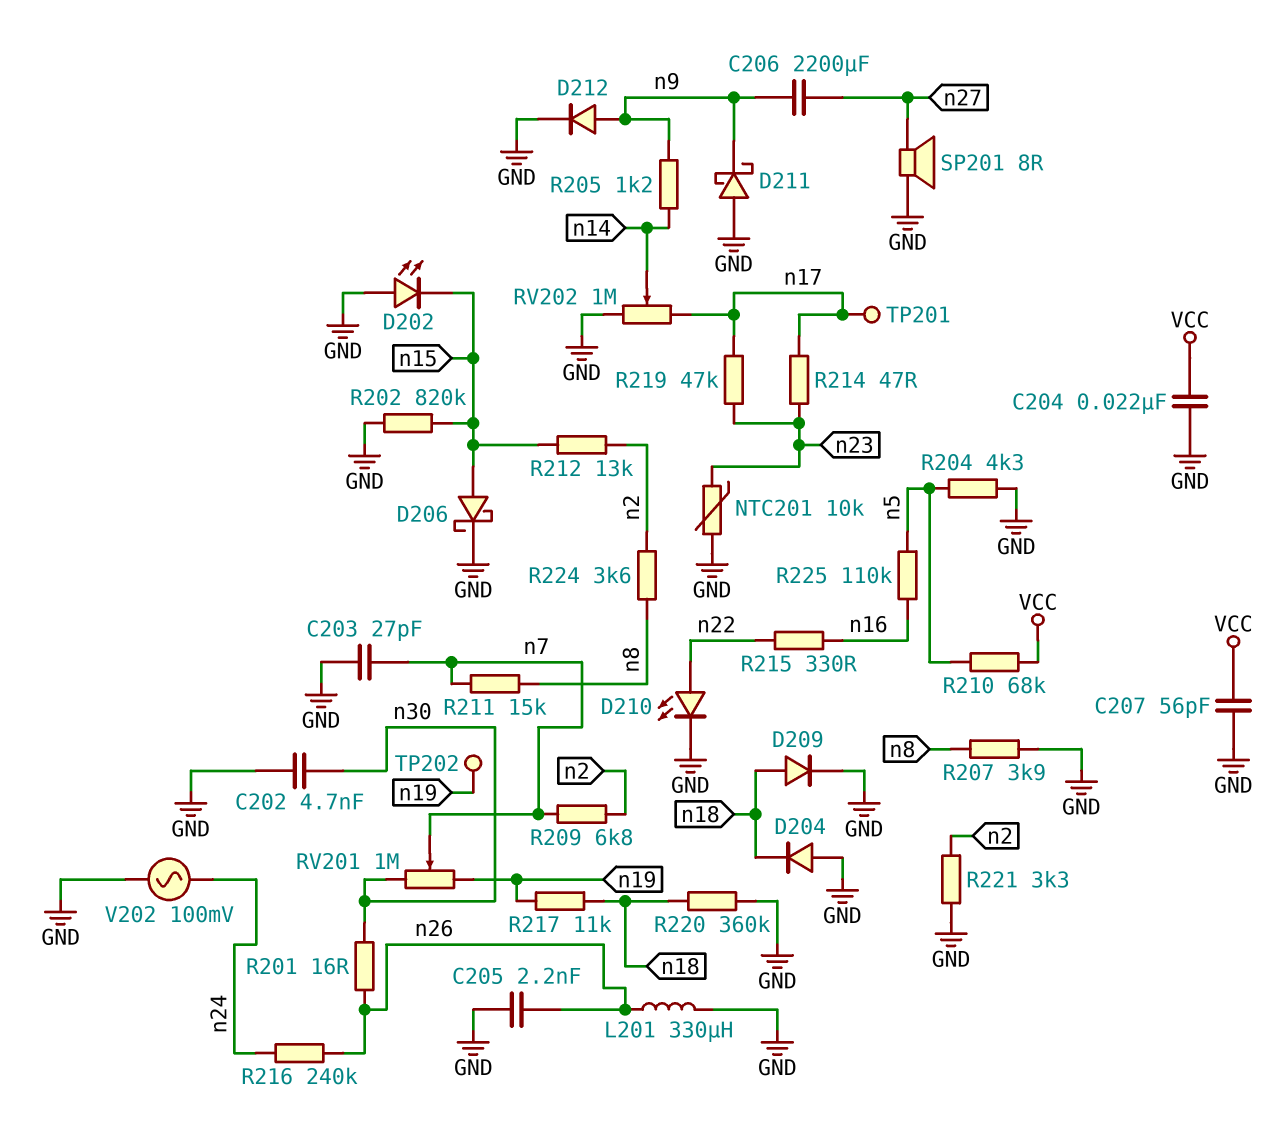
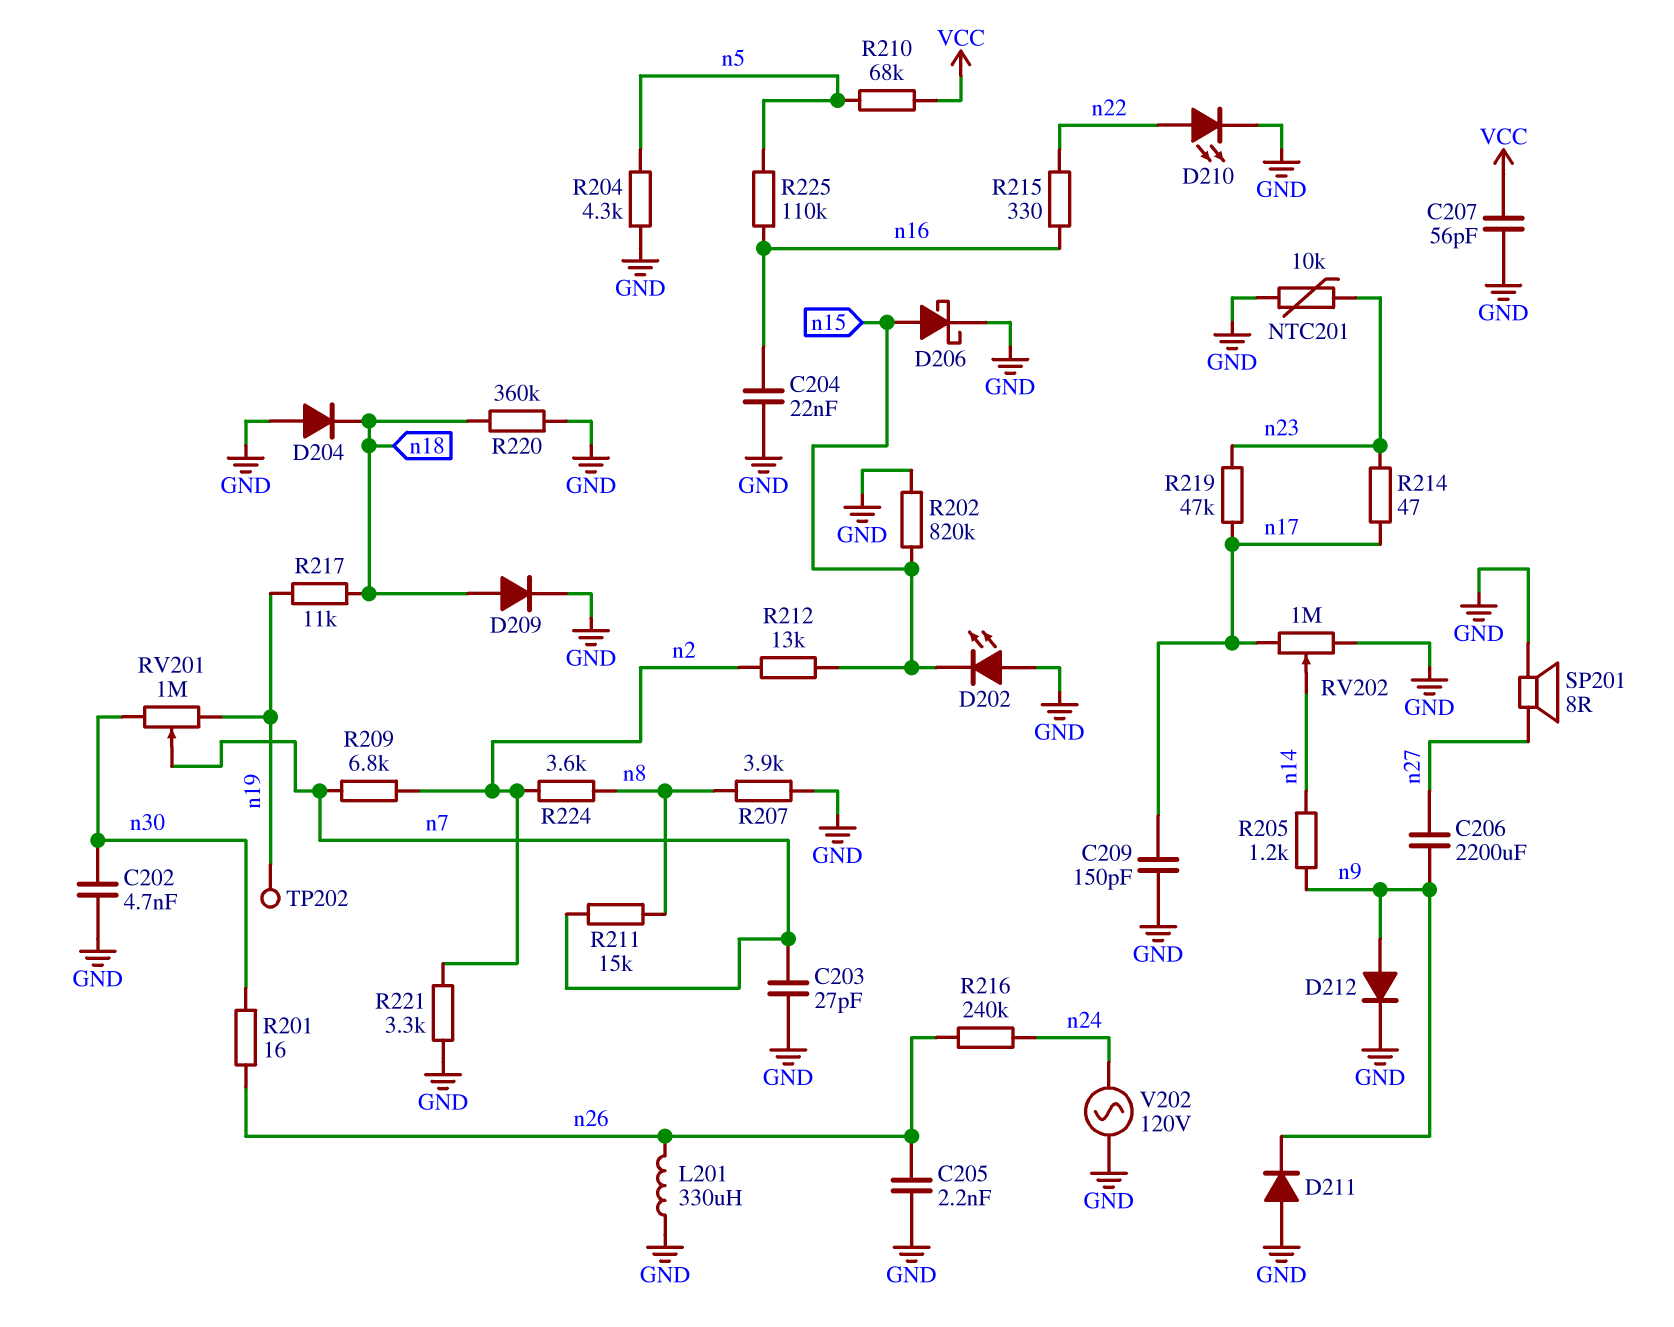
C204: 22nF (GND, VCC) -> 22nF (GND, n16)
C209: none -> 150pF (GND, n17)
D211: schottky (A GND, K n9) -> diode (A GND, K n9)
TP201: test point (n17) -> none
V202: AC 100mV (GND, n24) -> AC 120V (GND, n24)

